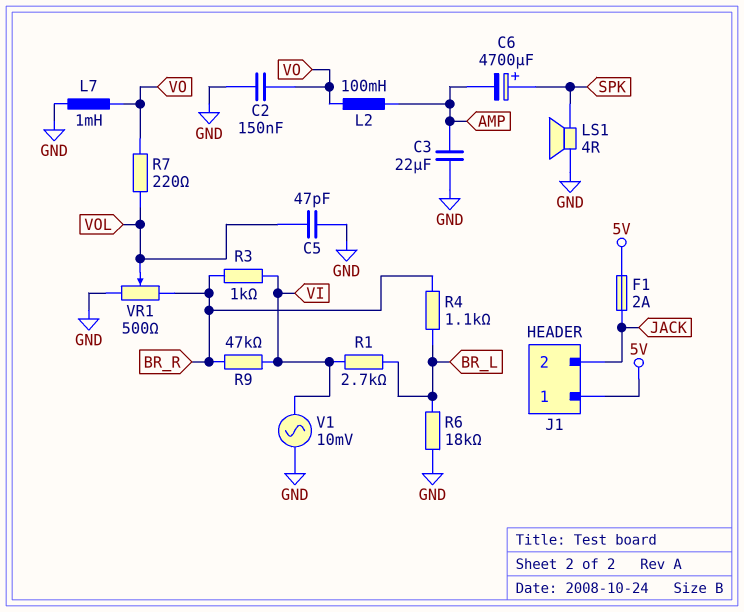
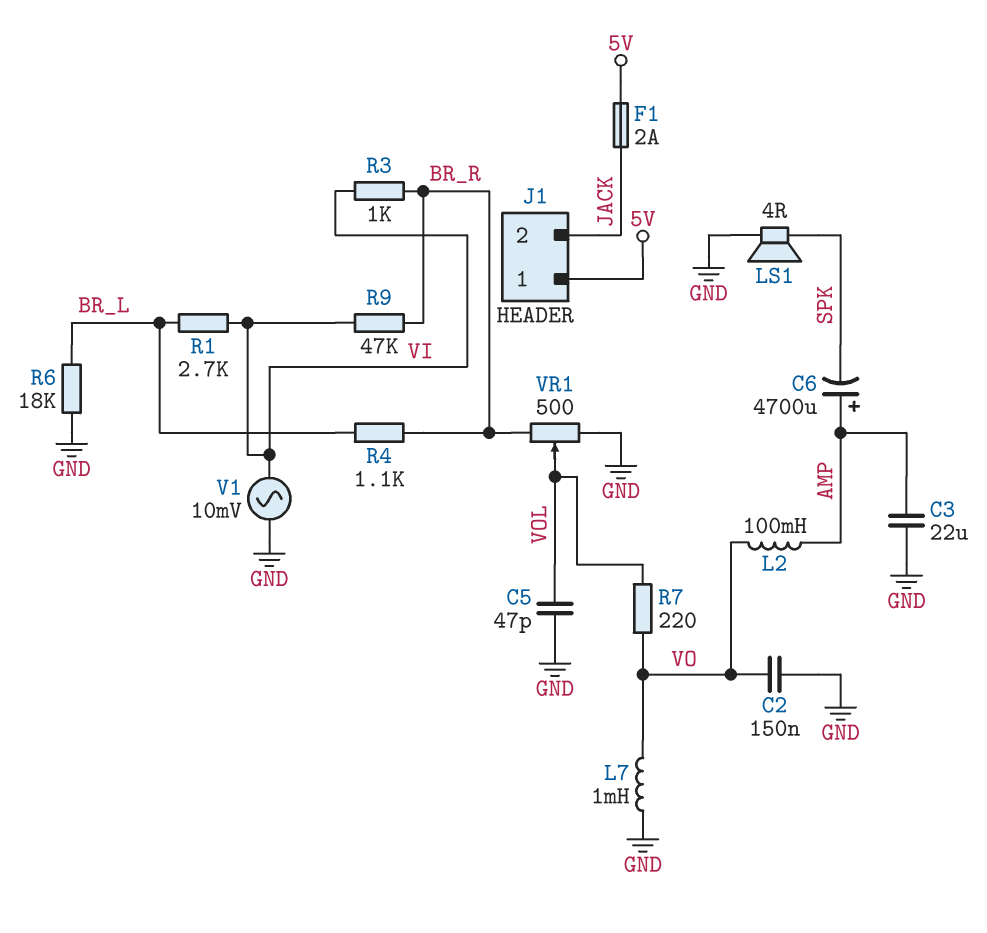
C6: 4700uF (plus SPK, minus AMP) -> 4700uF (plus AMP, minus SPK)

